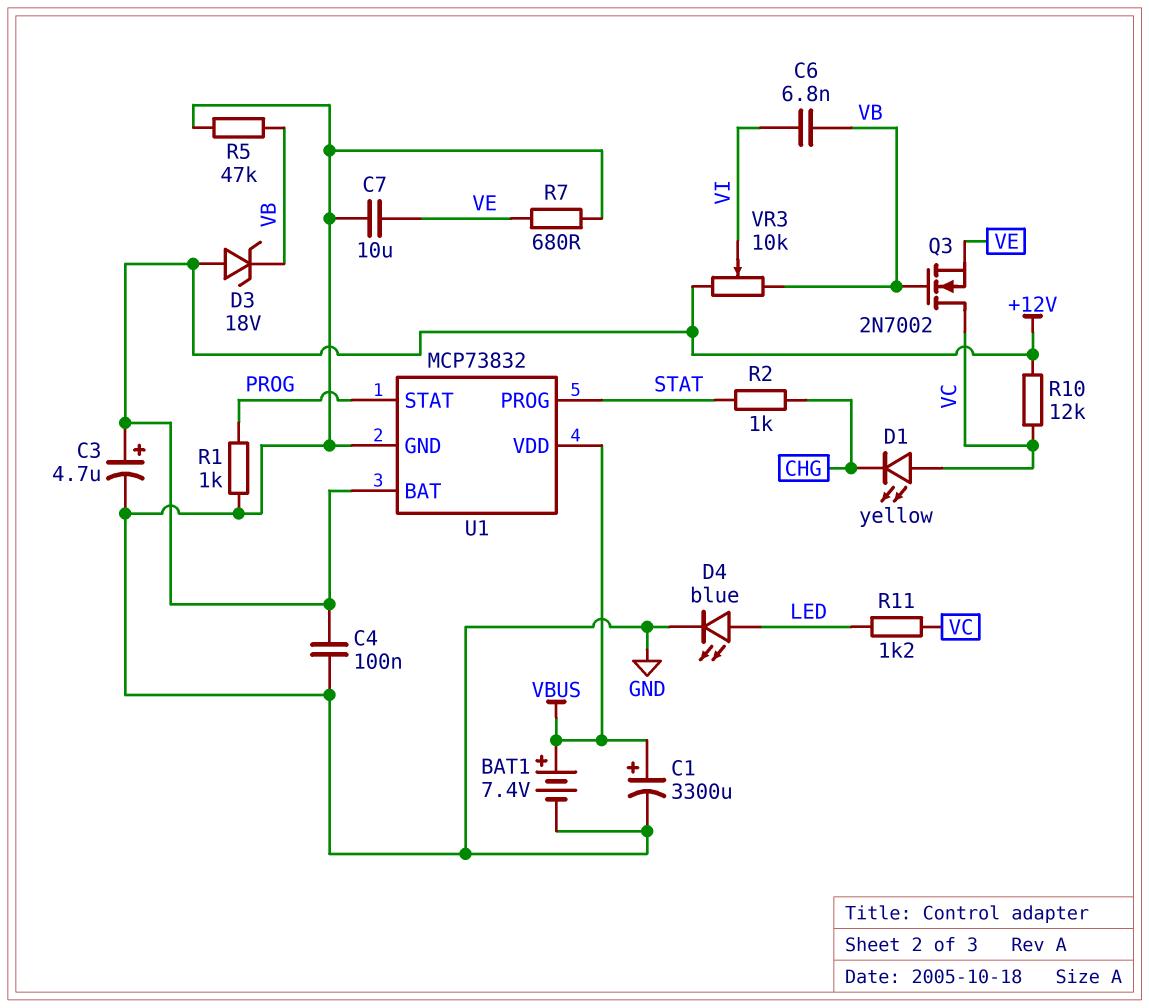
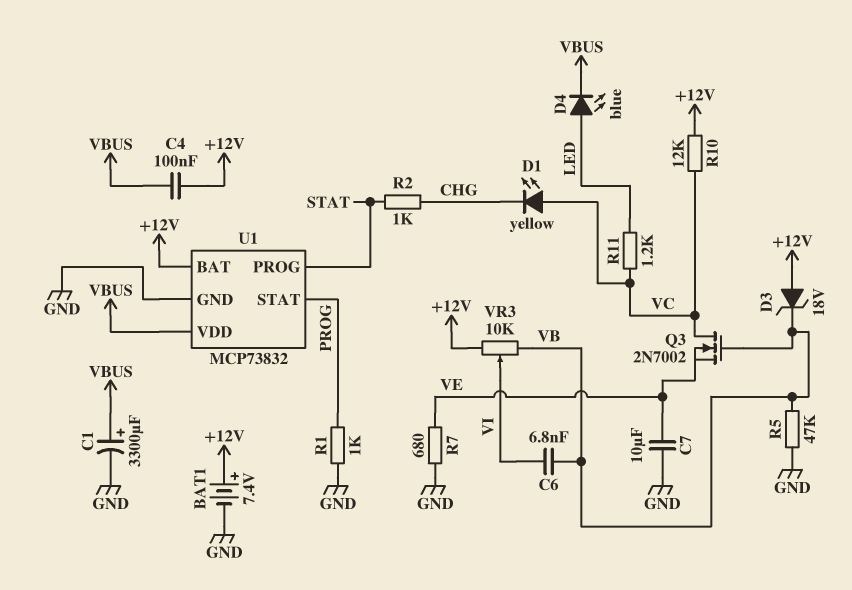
BAT1: 7.4V (plus VBUS, minus GND) -> 7.4V (plus +12V, minus GND)
C3: 4.7uF (plus +12V, minus GND) -> none
C4: 100nF (+12V, GND) -> 100nF (+12V, VBUS)
D4: LED blue (A LED, K GND) -> LED blue (A LED, K VBUS)

